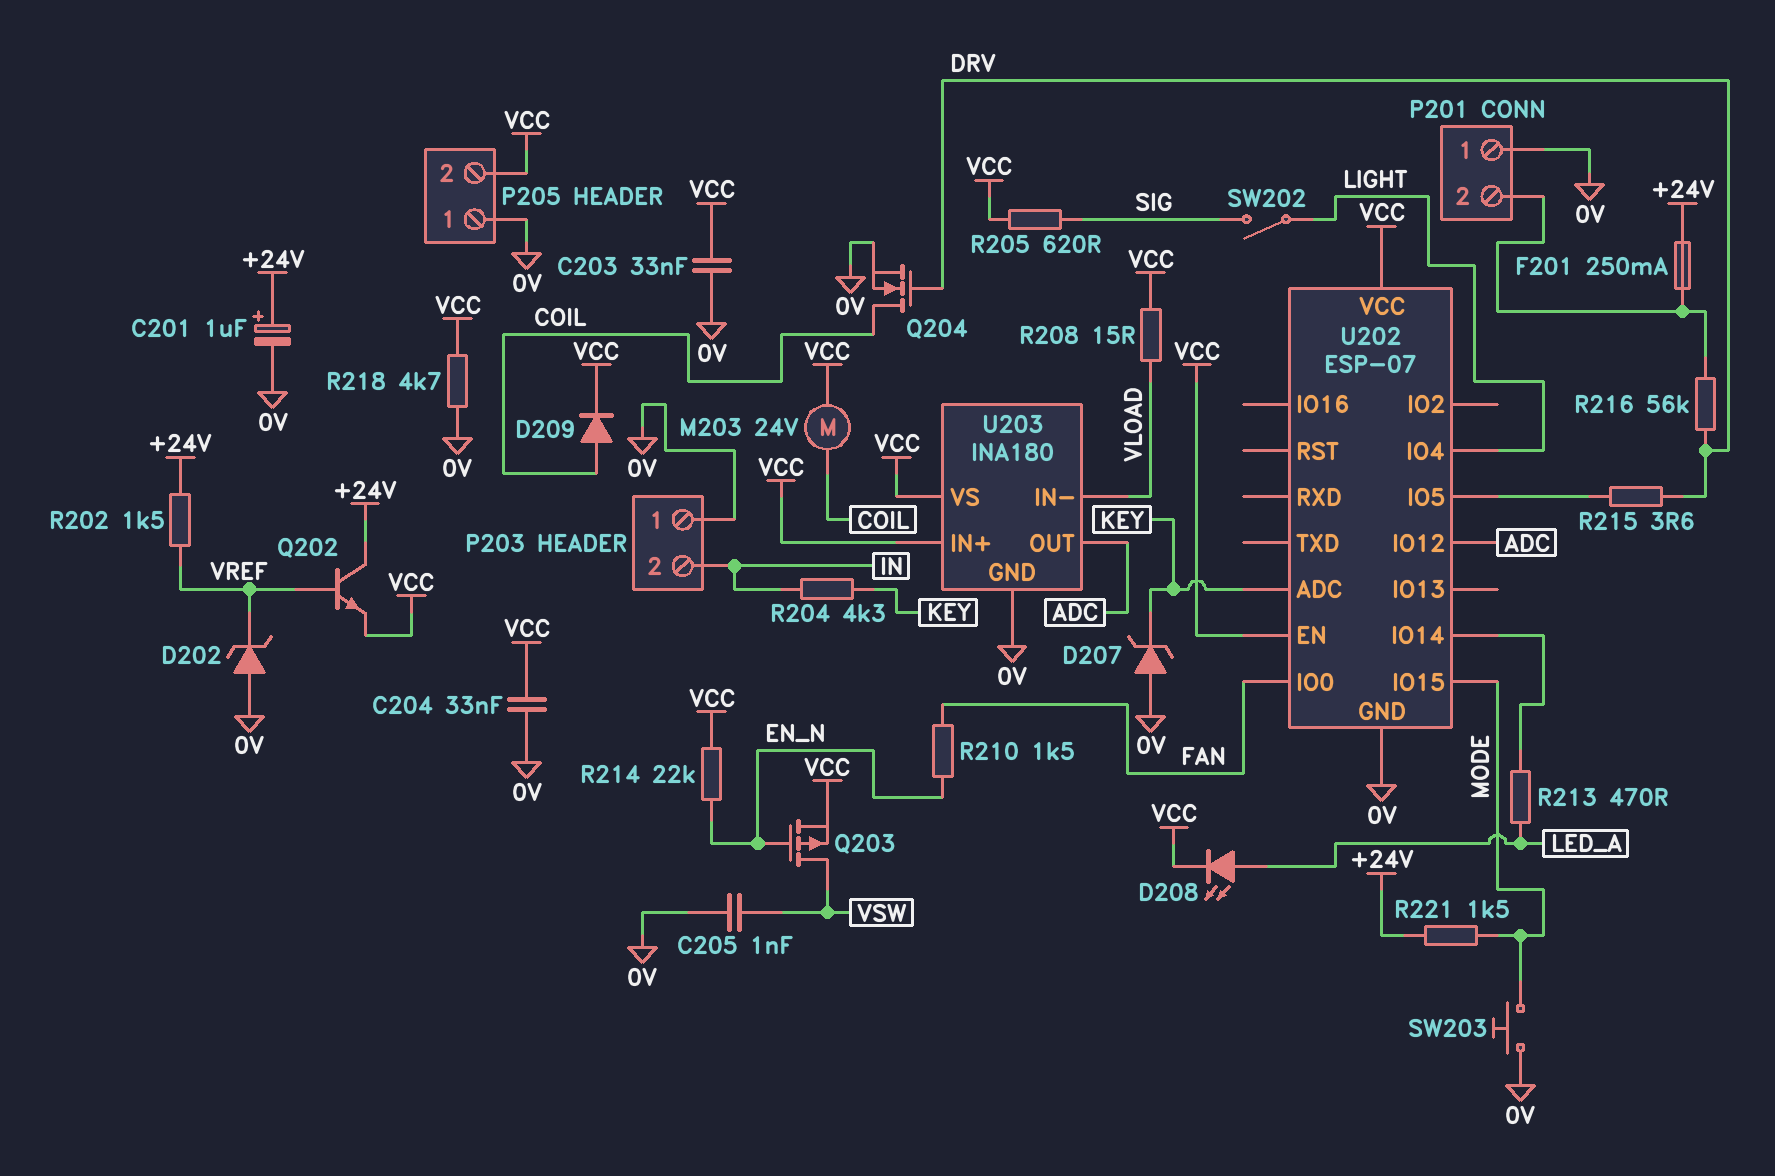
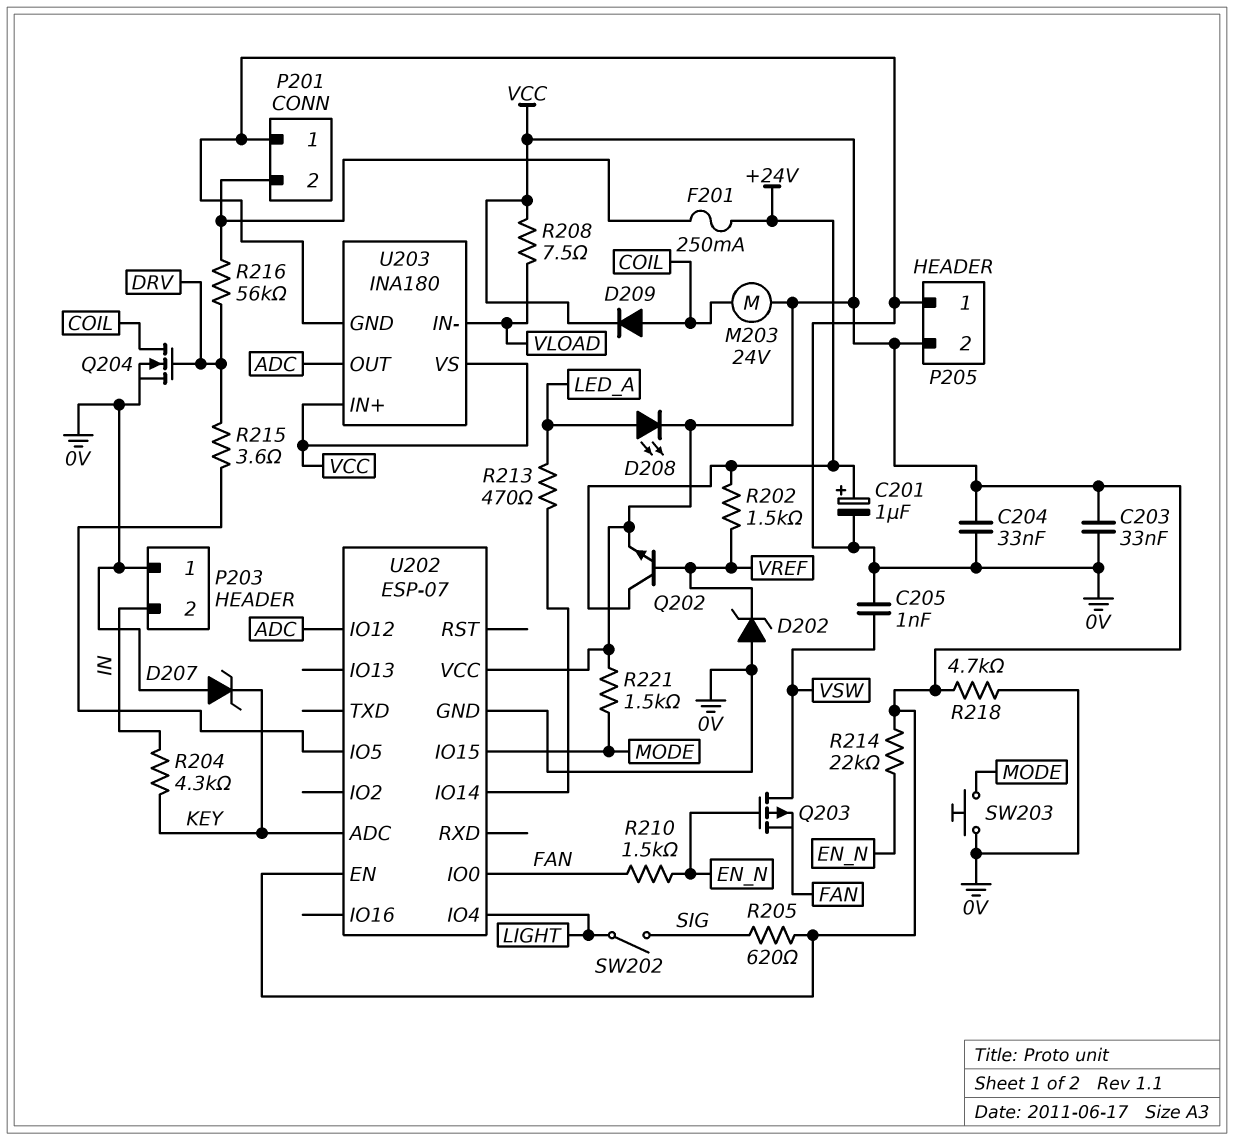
Q203: PMOS (G EN_N, D VSW, S VCC) -> PMOS (G EN_N, D VSW, S FAN)
R208: 15 (VCC, VLOAD) -> 7.5 (VCC, VLOAD)
R221: 1.5k (+24V, MODE) -> 1.5k (MODE, VCC)

